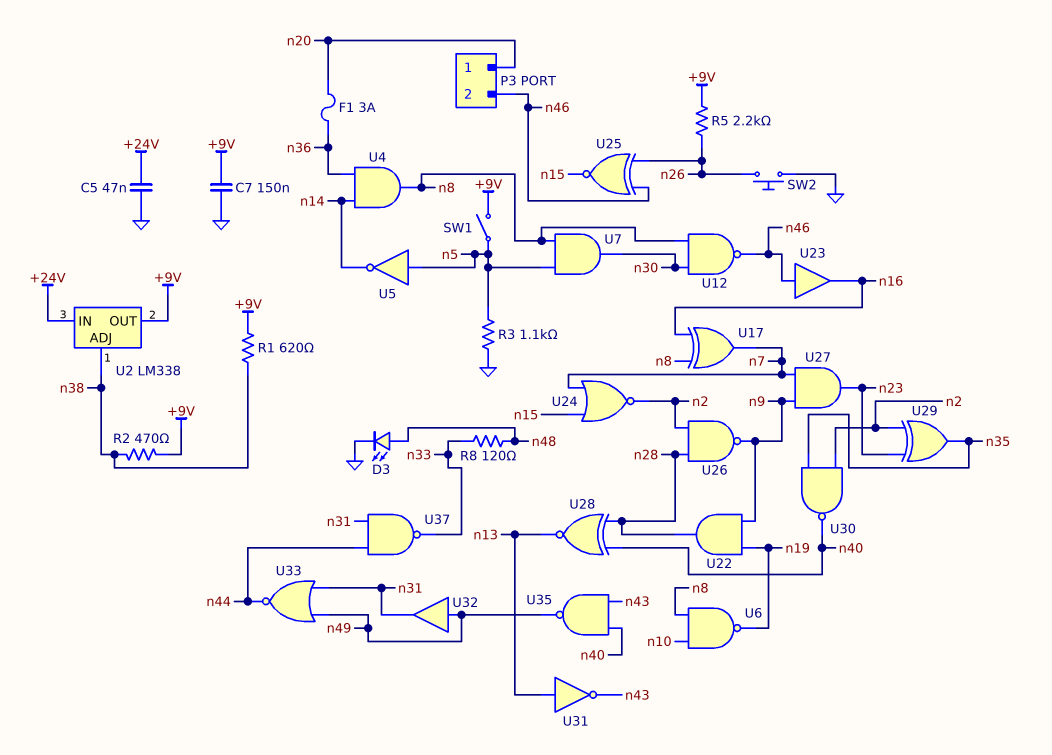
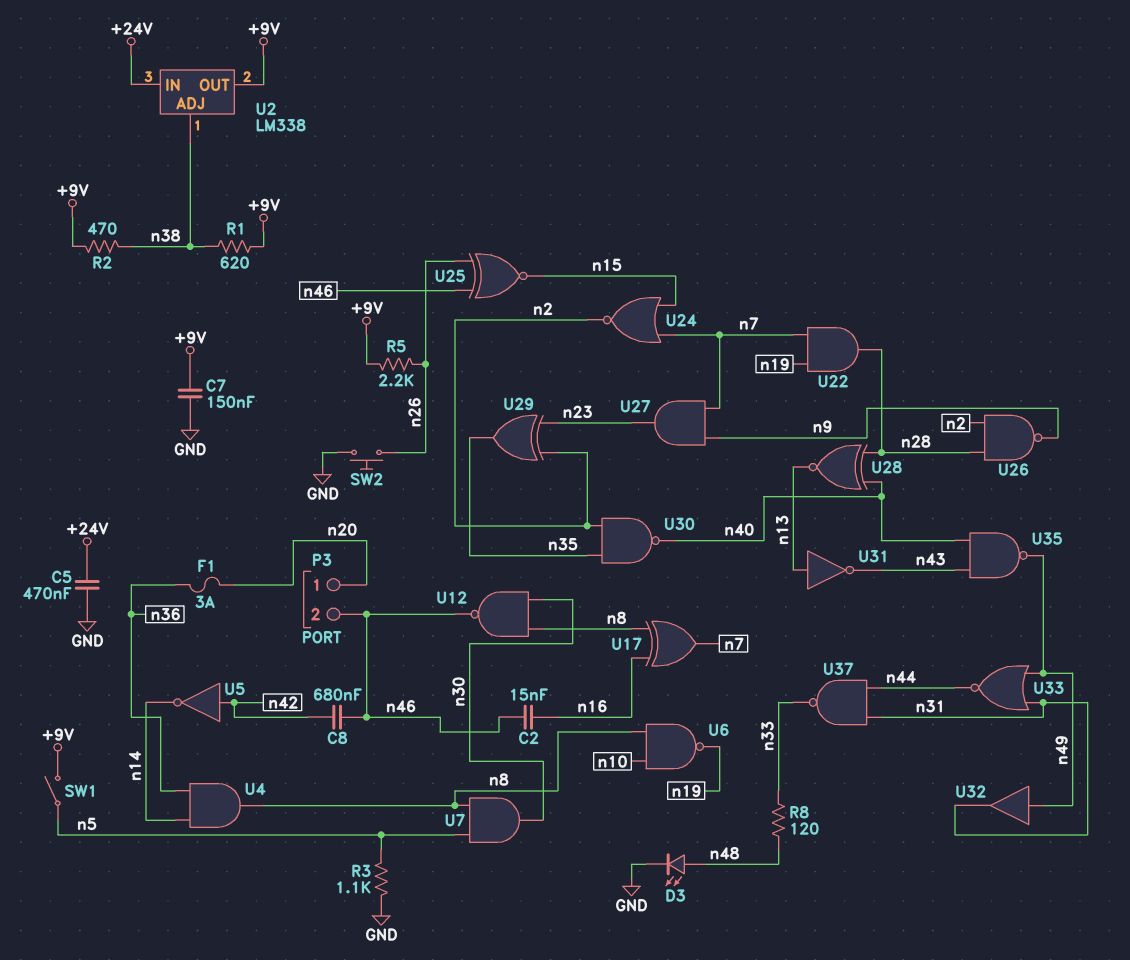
C2: none -> 15nF (n16, n46)
C5: 47nF (+24V, GND) -> 470nF (+24V, GND)
C8: none -> 680nF (n42, n46)
U5: NOT (in n5, out n14) -> NOT (in n42, out n14)
U22: AND (in n9, in n19, out n28) -> AND (in n7, in n19, out n28)
U23: buffer (in n46, out n16) -> none

